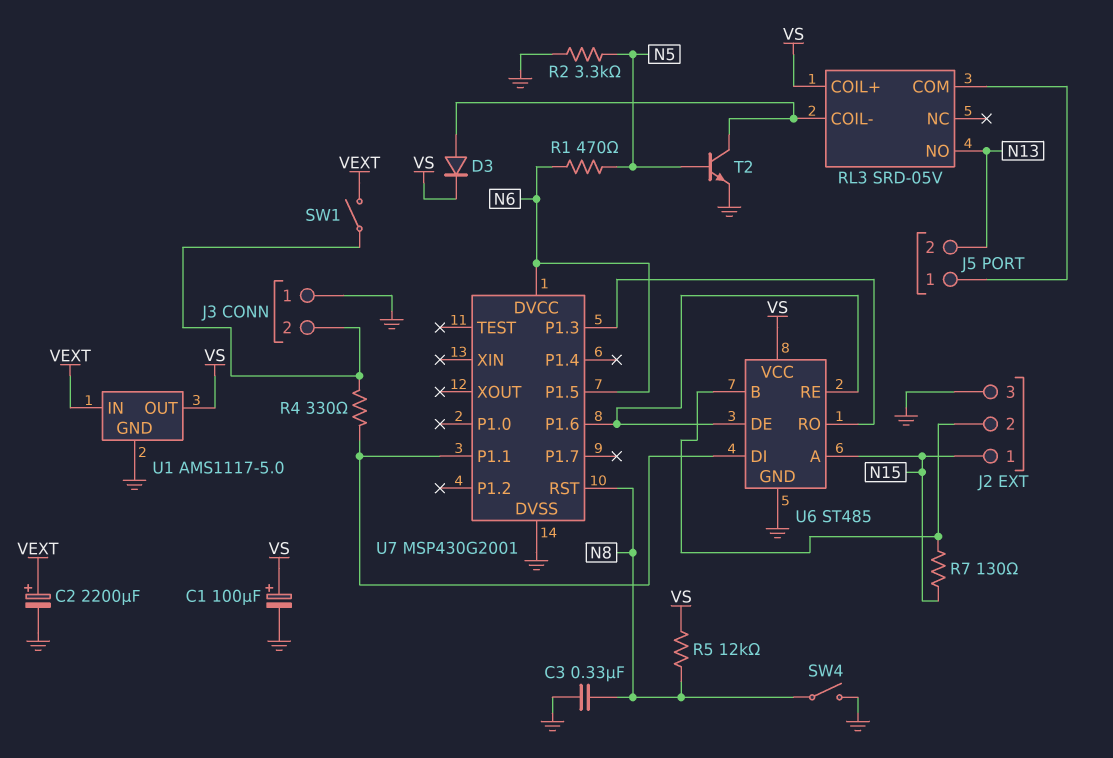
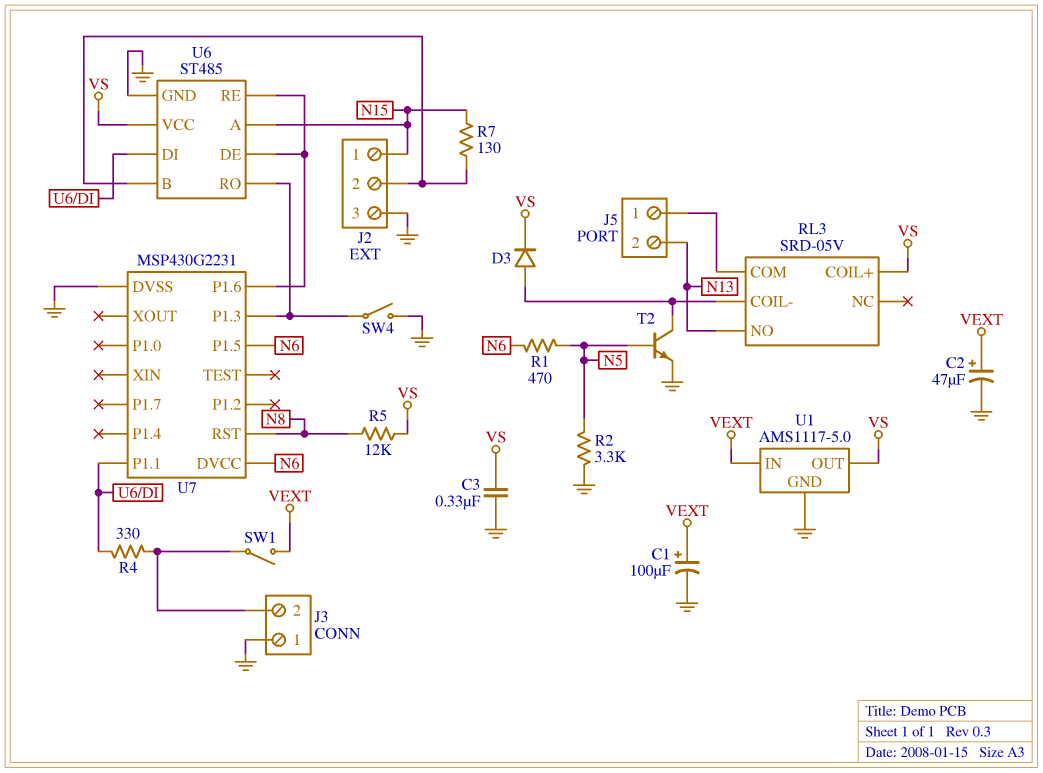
C1: 100uF (plus VS, minus GND) -> 100uF (plus VEXT, minus GND)
C2: 2200uF (plus VEXT, minus GND) -> 47uF (plus VEXT, minus GND)
C3: 330nF (GND, N8) -> 330nF (GND, VS)
SW4: switch (GND, N8) -> switch (GND, U6/RO)
U7: MSP430G2001 -> MSP430G2231

